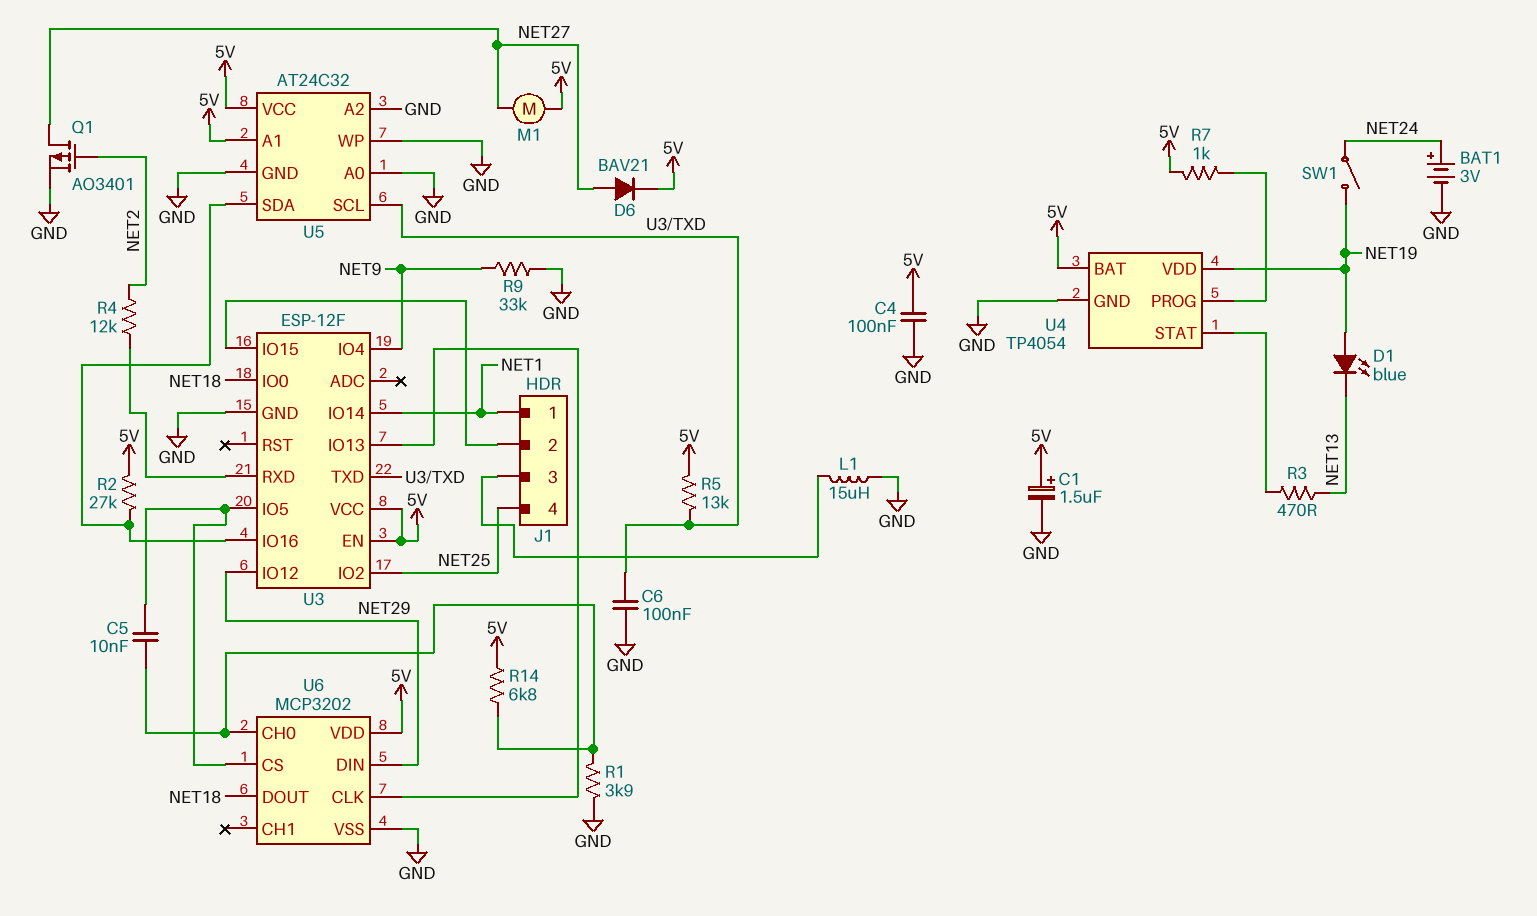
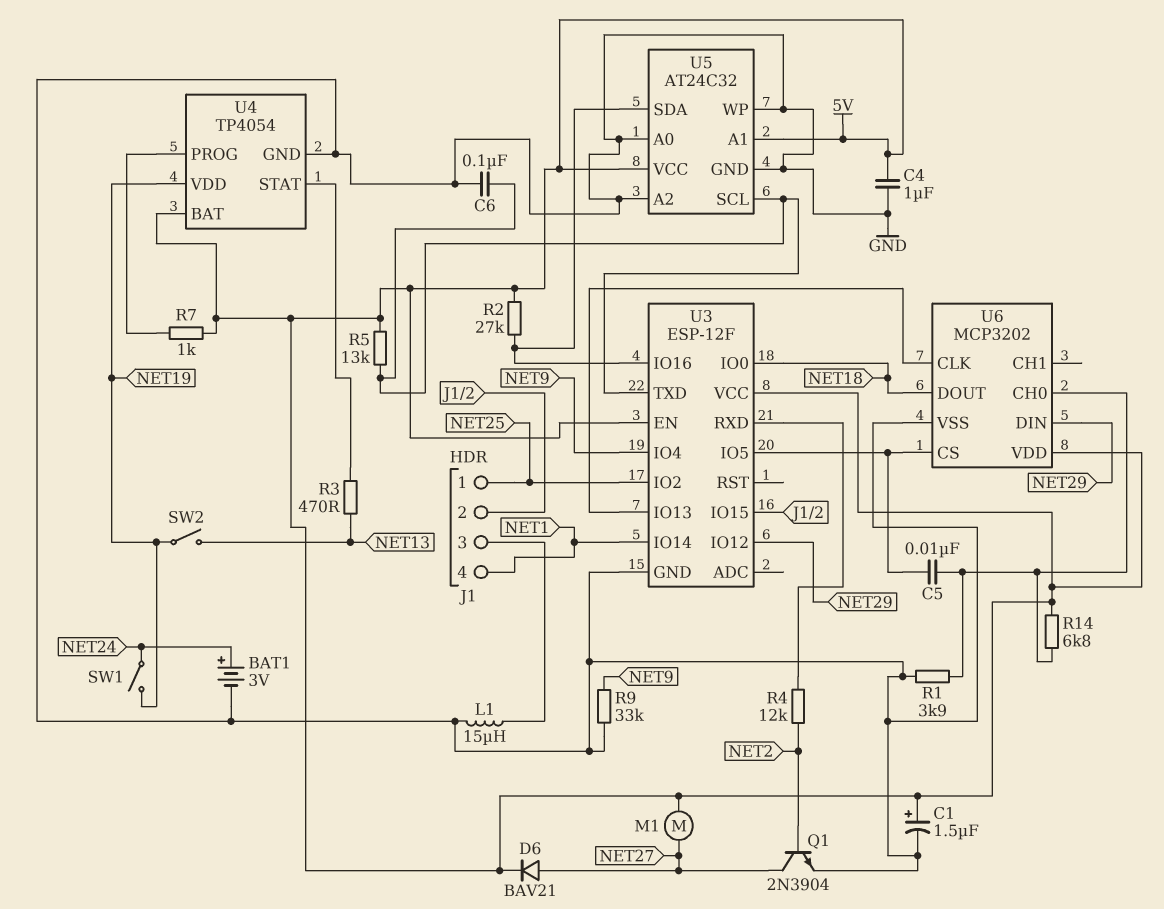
C4: 100nF (5V, GND) -> 1uF (5V, GND)
D1: LED blue (A NET19, K NET13) -> none
J1 pin 1: NET1 -> NET25
J1 pin 4: NET25 -> NET1
Q1: PMOS AO3401 (G NET2, D NET27, S GND) -> NPN 2N3904 (B NET2, C NET27, E GND)
SW2: none -> switch (NET13, NET19)

